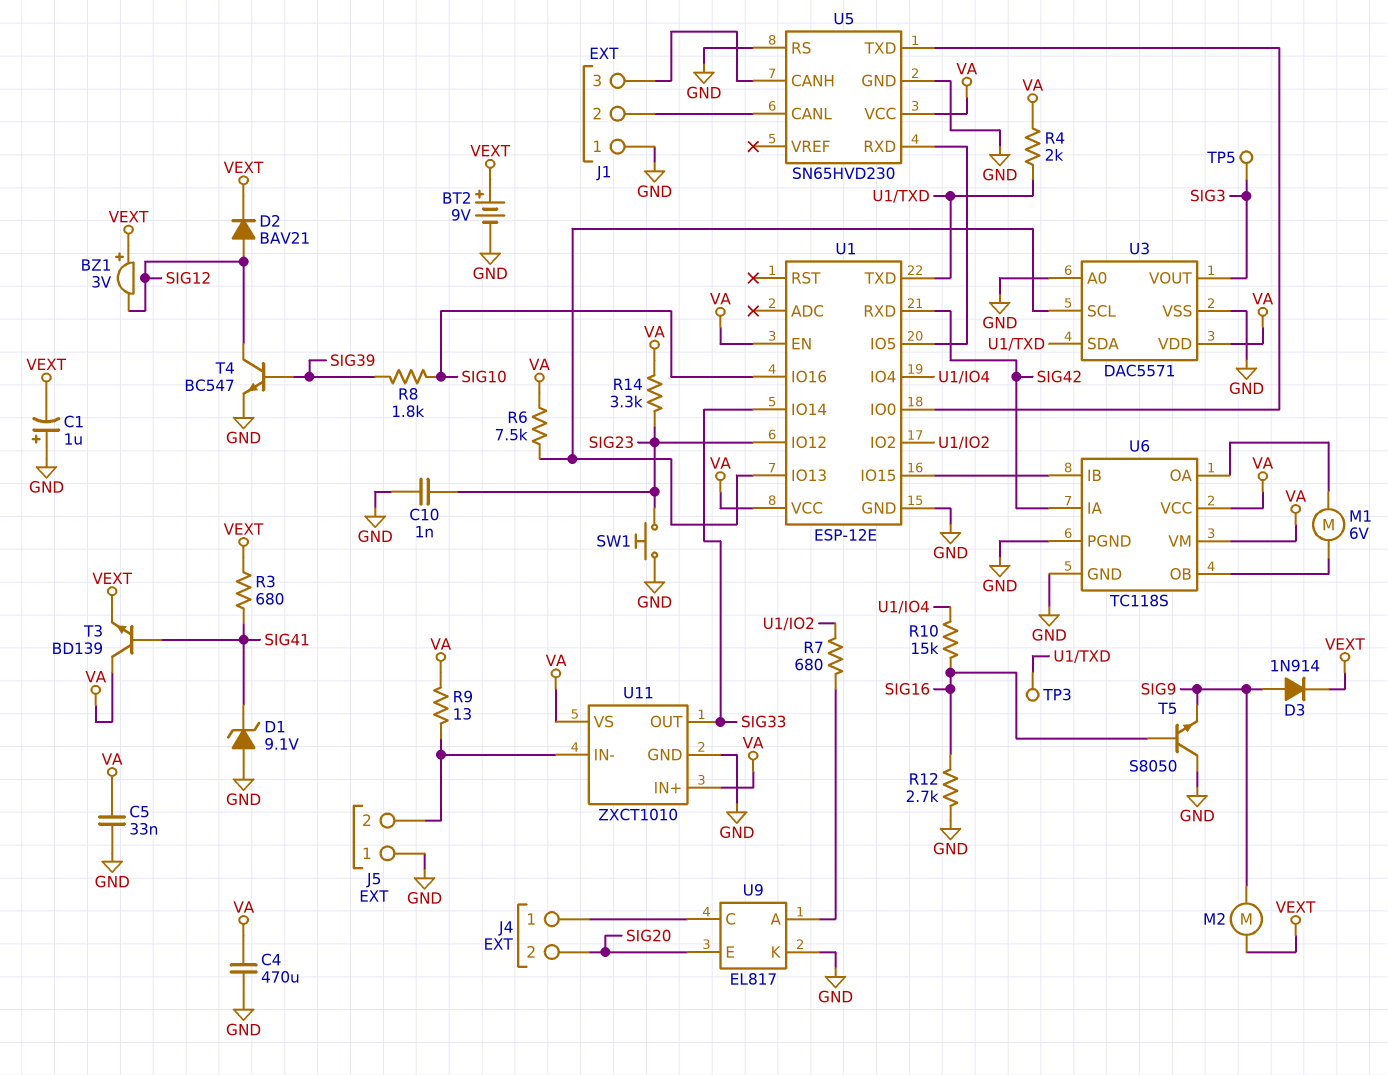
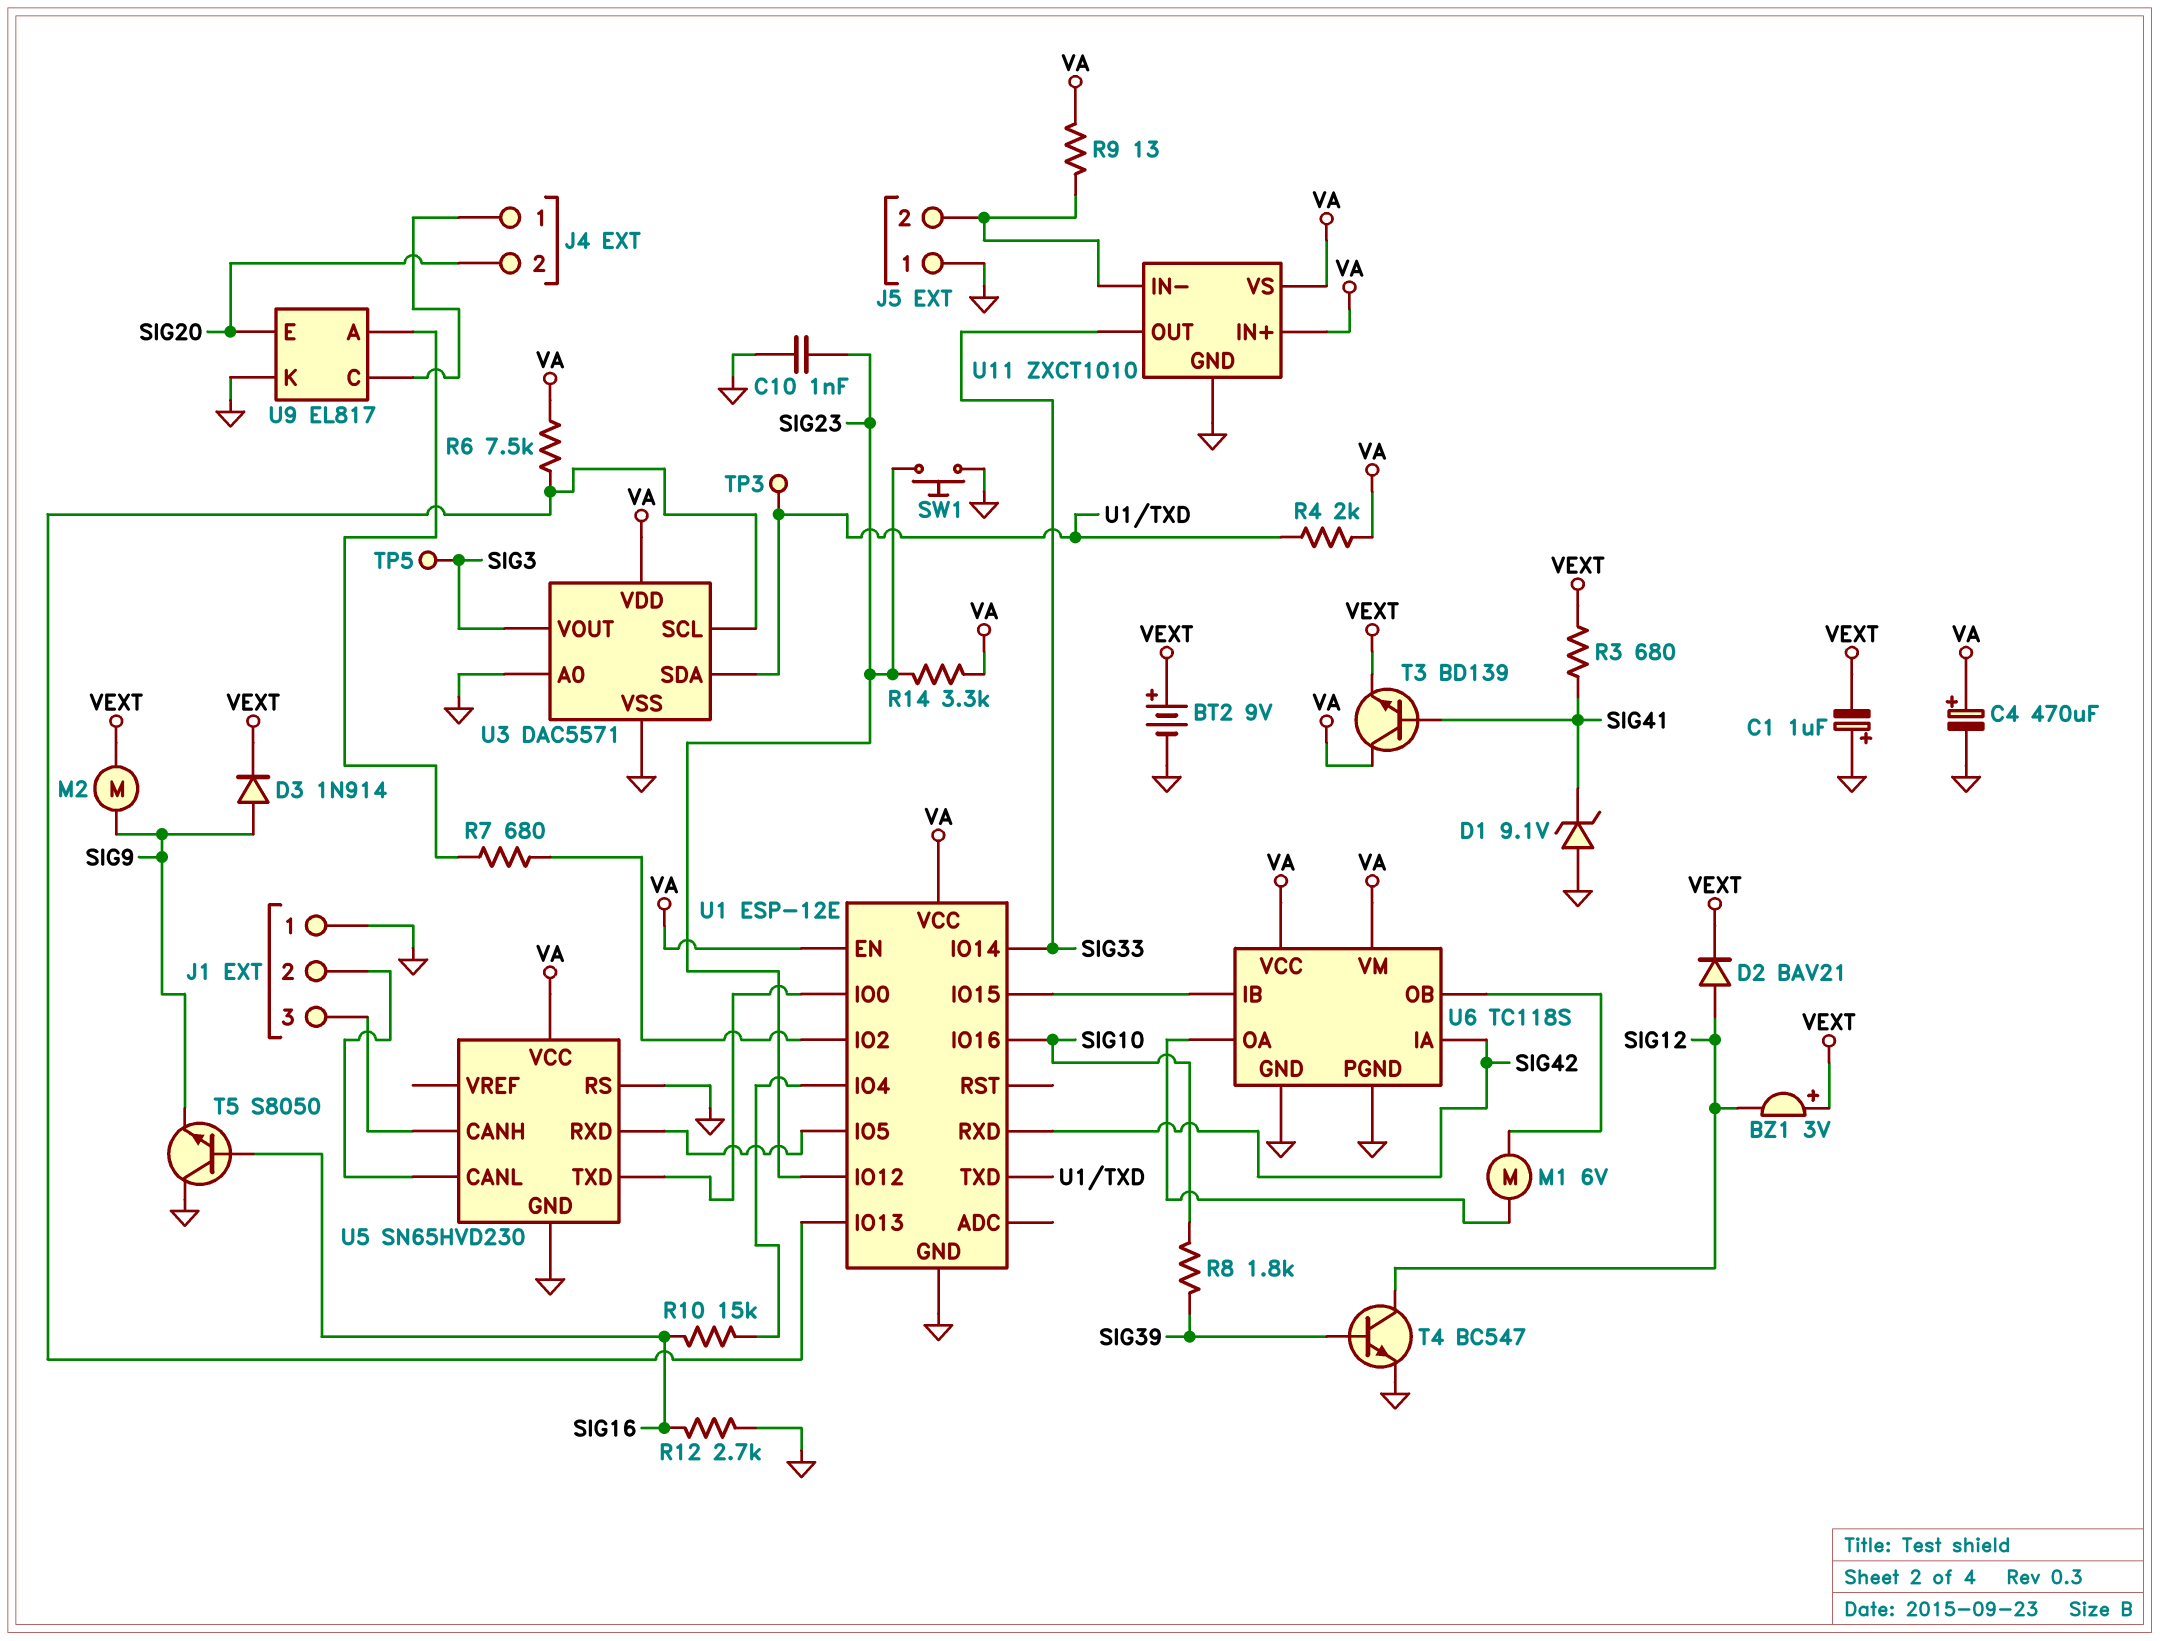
C4: 470uF (GND, VA) -> 470uF (plus VA, minus GND)
C5: 33nF (GND, VA) -> none

